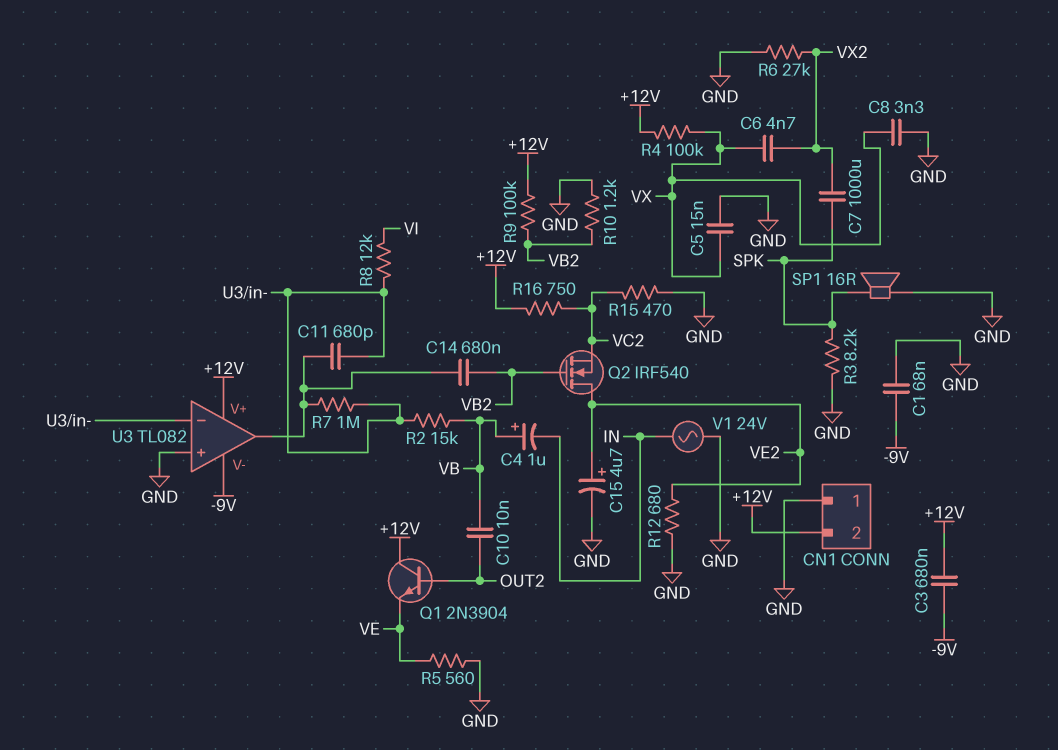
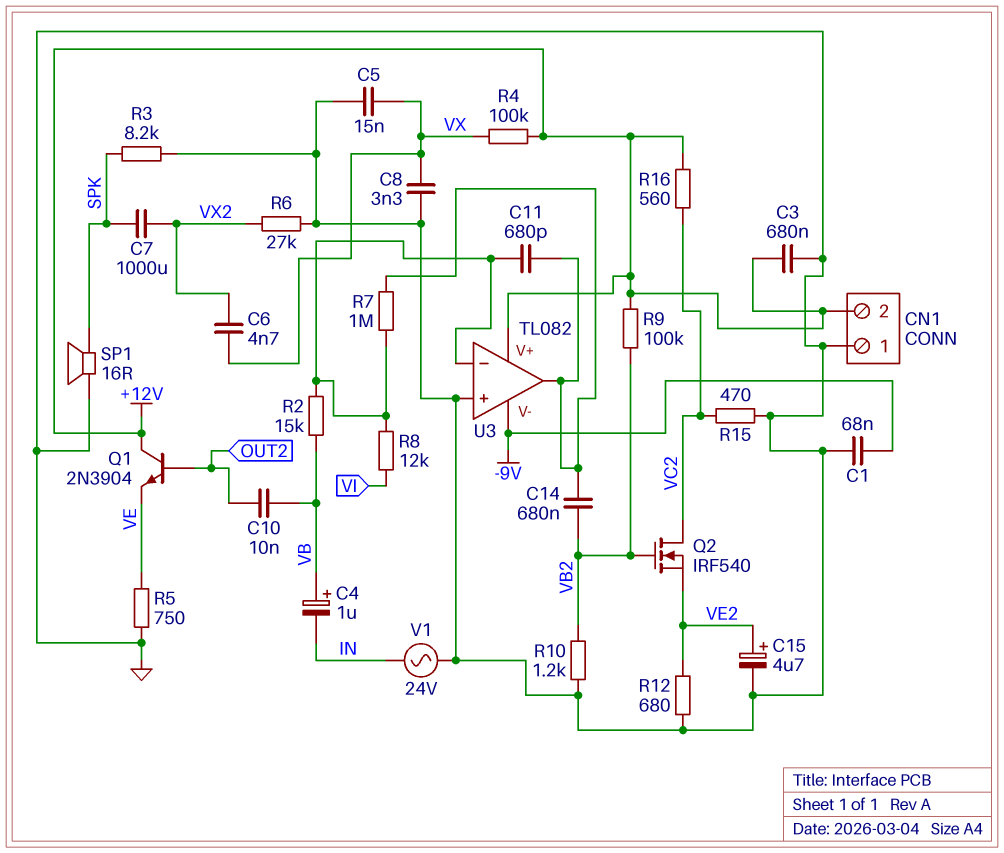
C3: 680nF (+12V, -9V) -> 680nF (+12V, GND)
Q2: NMOS IRF540 (G VB2, D VE2, S VC2) -> NMOS IRF540 (G VB2, D VC2, S VE2)
R5: 560 (GND, VE) -> 750 (GND, VE)
R16: 750 (+12V, VC2) -> 560 (+12V, VC2)

